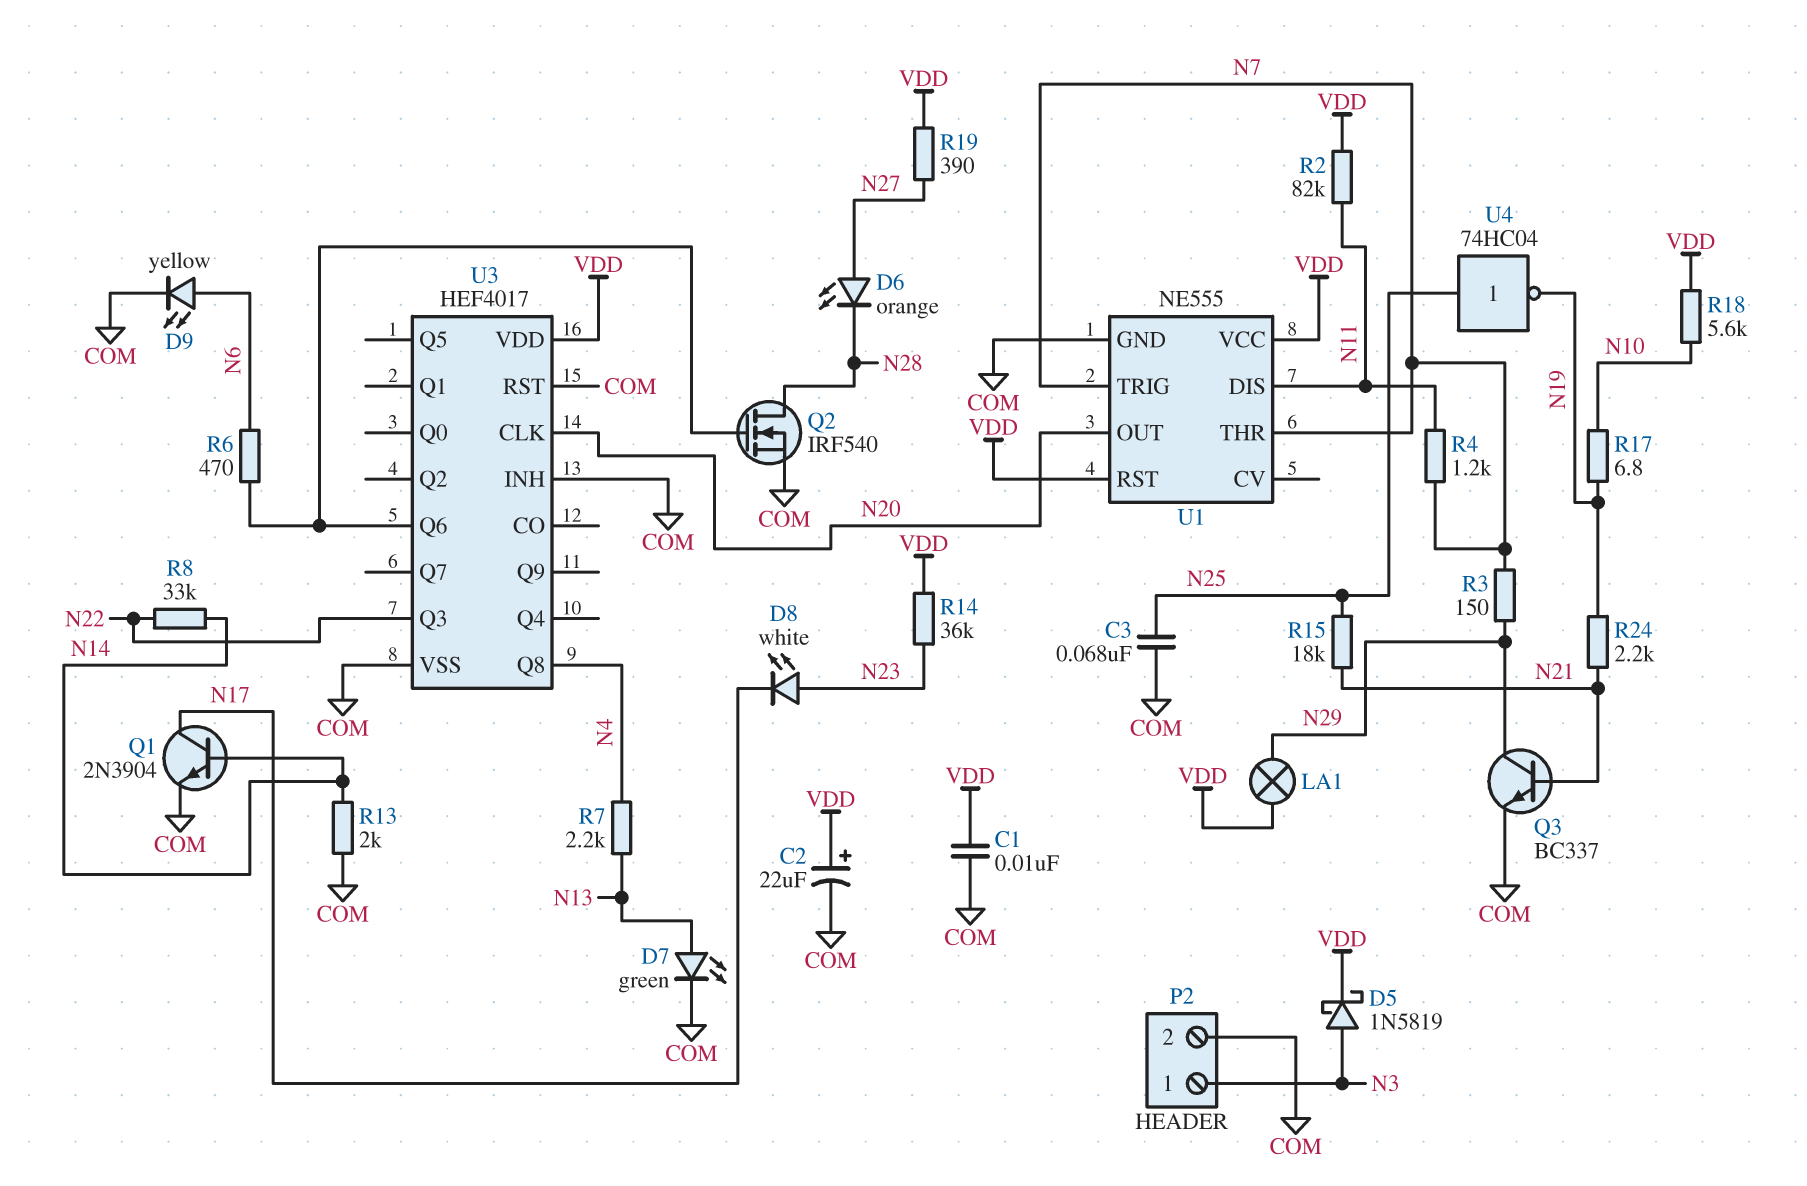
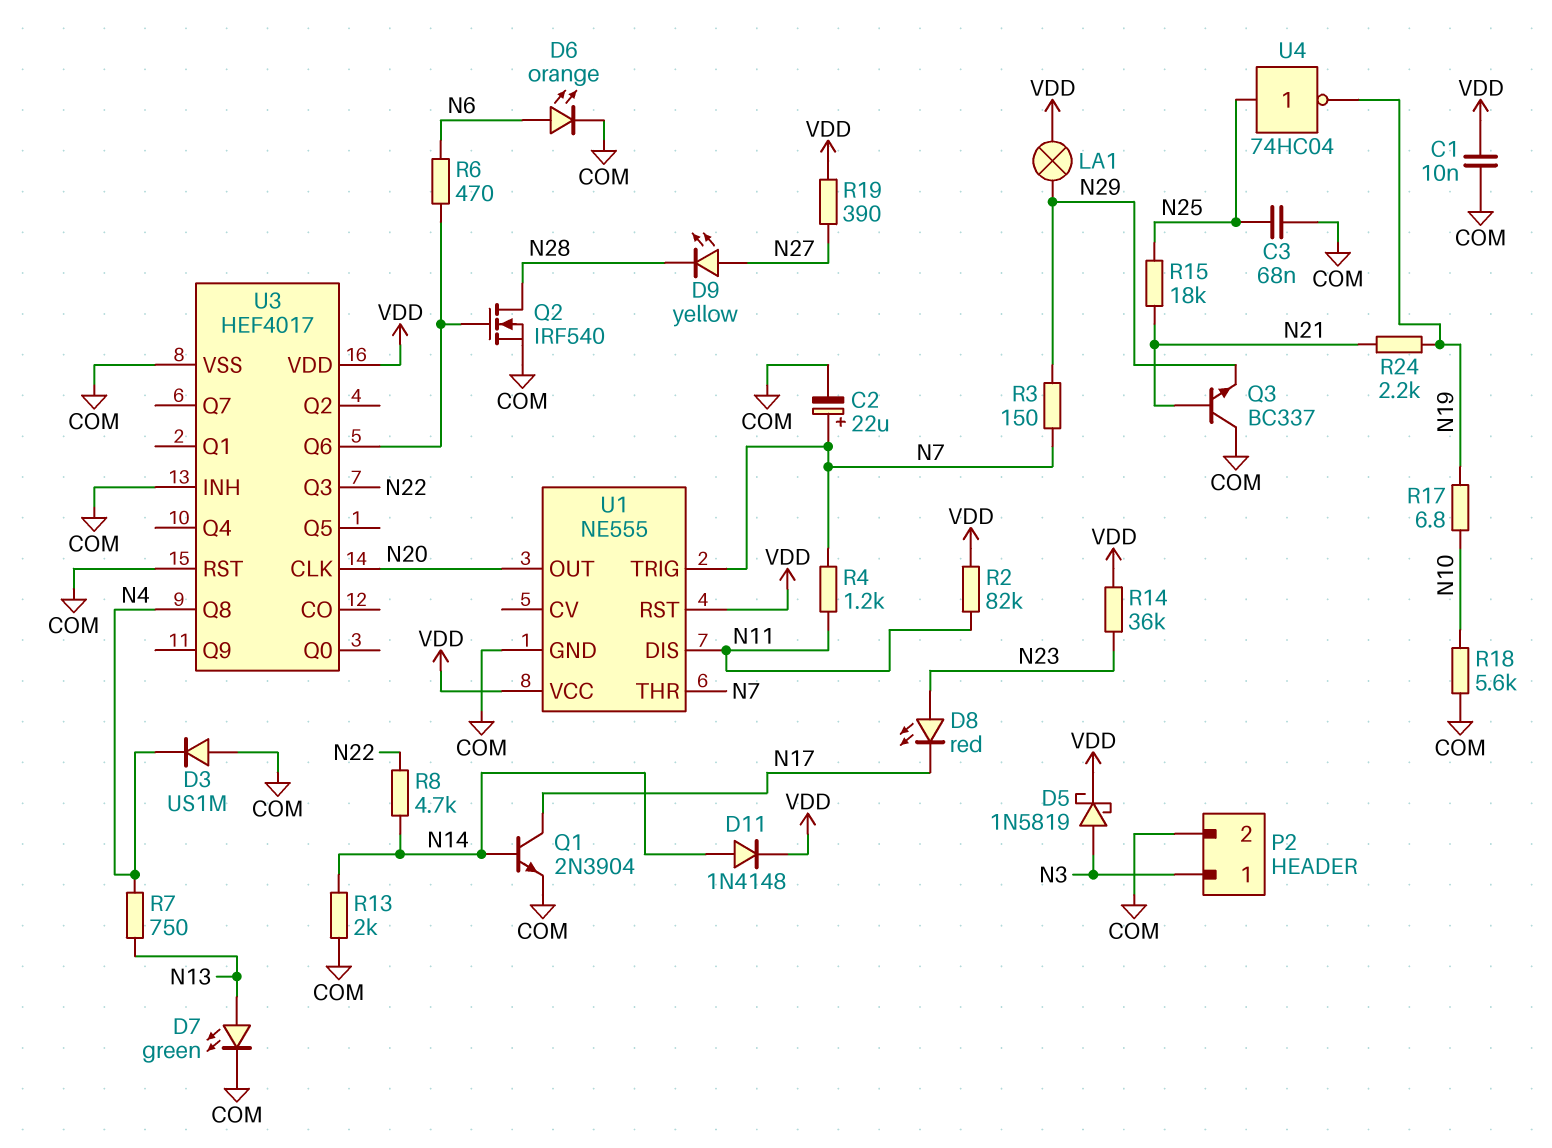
C2: 22uF (plus VDD, minus COM) -> 22uF (plus N7, minus COM)
D3: none -> diode US1M (A COM, K N4)
D6: LED orange (A N27, K N28) -> LED orange (A N6, K COM)
D8: LED white (A N23, K N17) -> LED red (A N23, K N17)
D9: LED yellow (A N6, K COM) -> LED yellow (A N27, K N28)
D11: none -> diode 1N4148 (A N14, K VDD)
Q3: NPN BC337 (B N21, C N29, E COM) -> NPN BC337 (B N21, C COM, E N29)
R7: 2.2k (N4, N13) -> 750 (N4, N13)
R8: 33k (N14, N22) -> 4.7k (N14, N22)
R18: 5.6k (N10, VDD) -> 5.6k (COM, N10)

